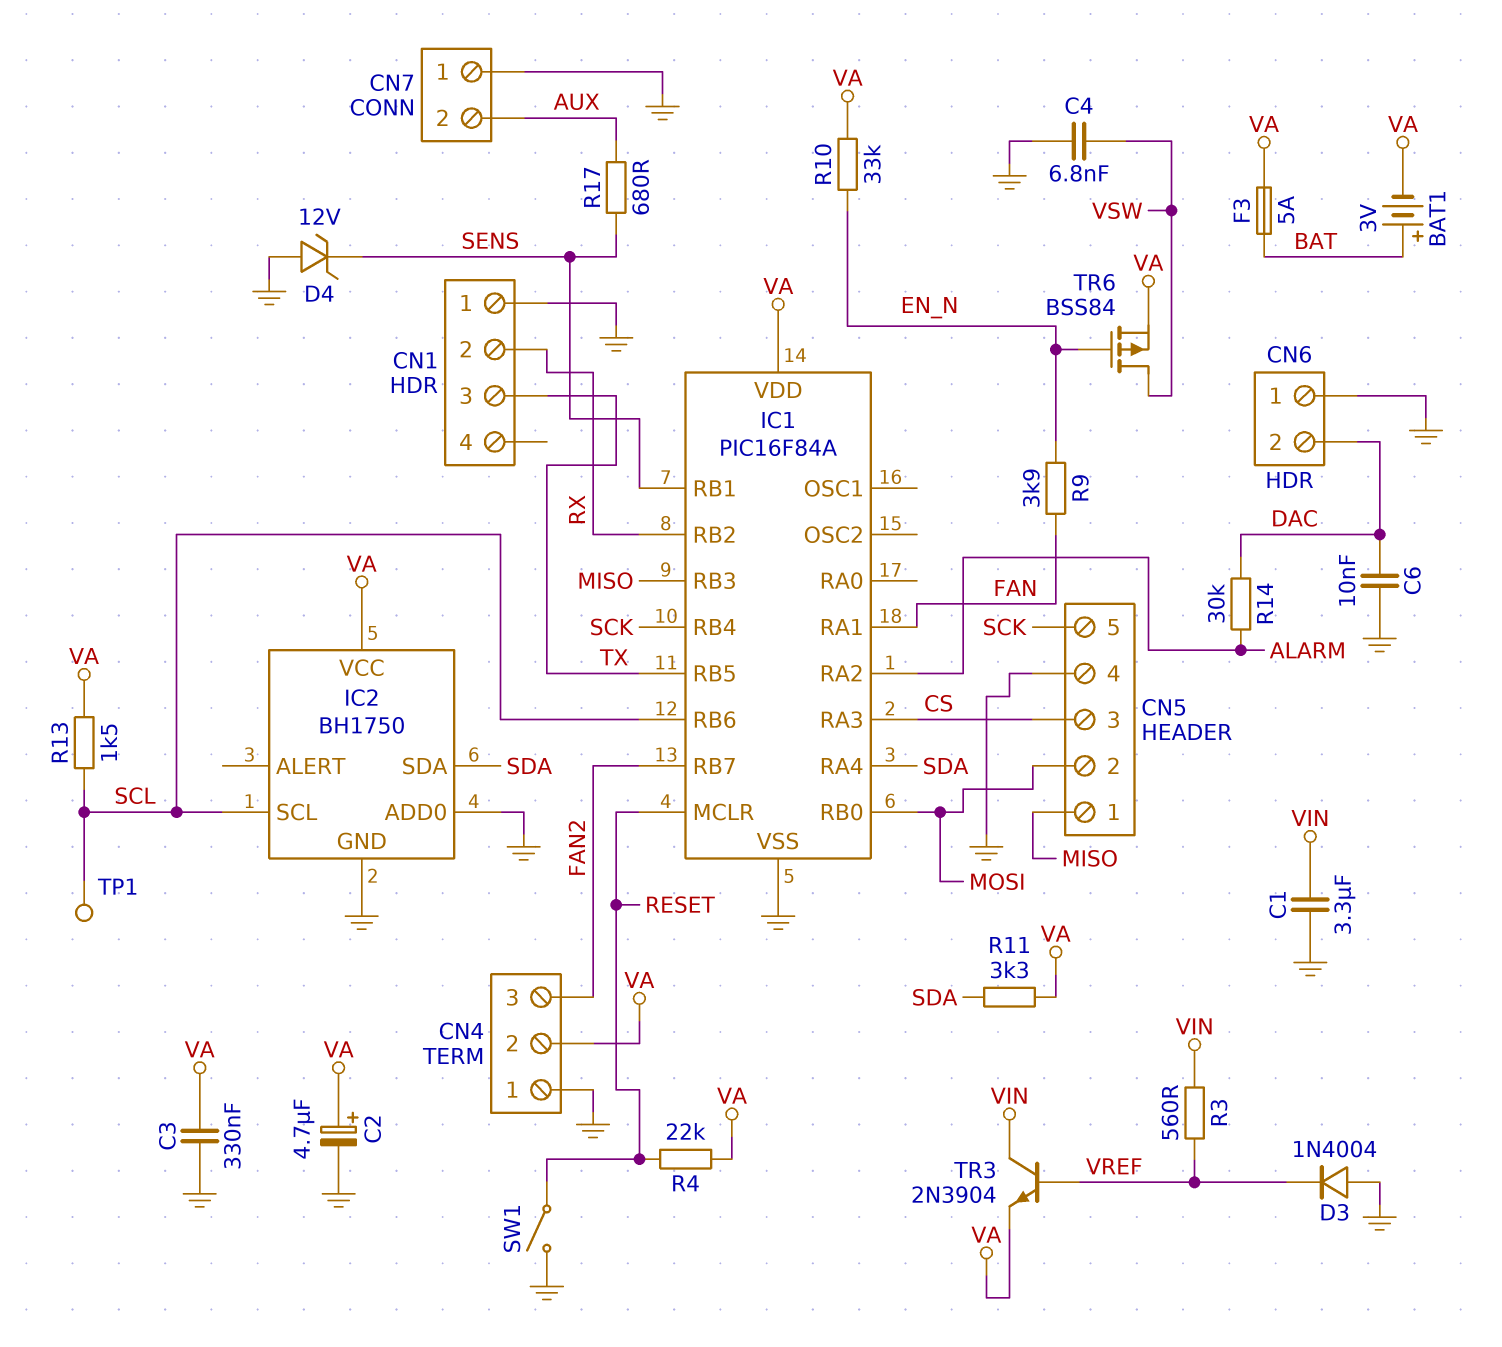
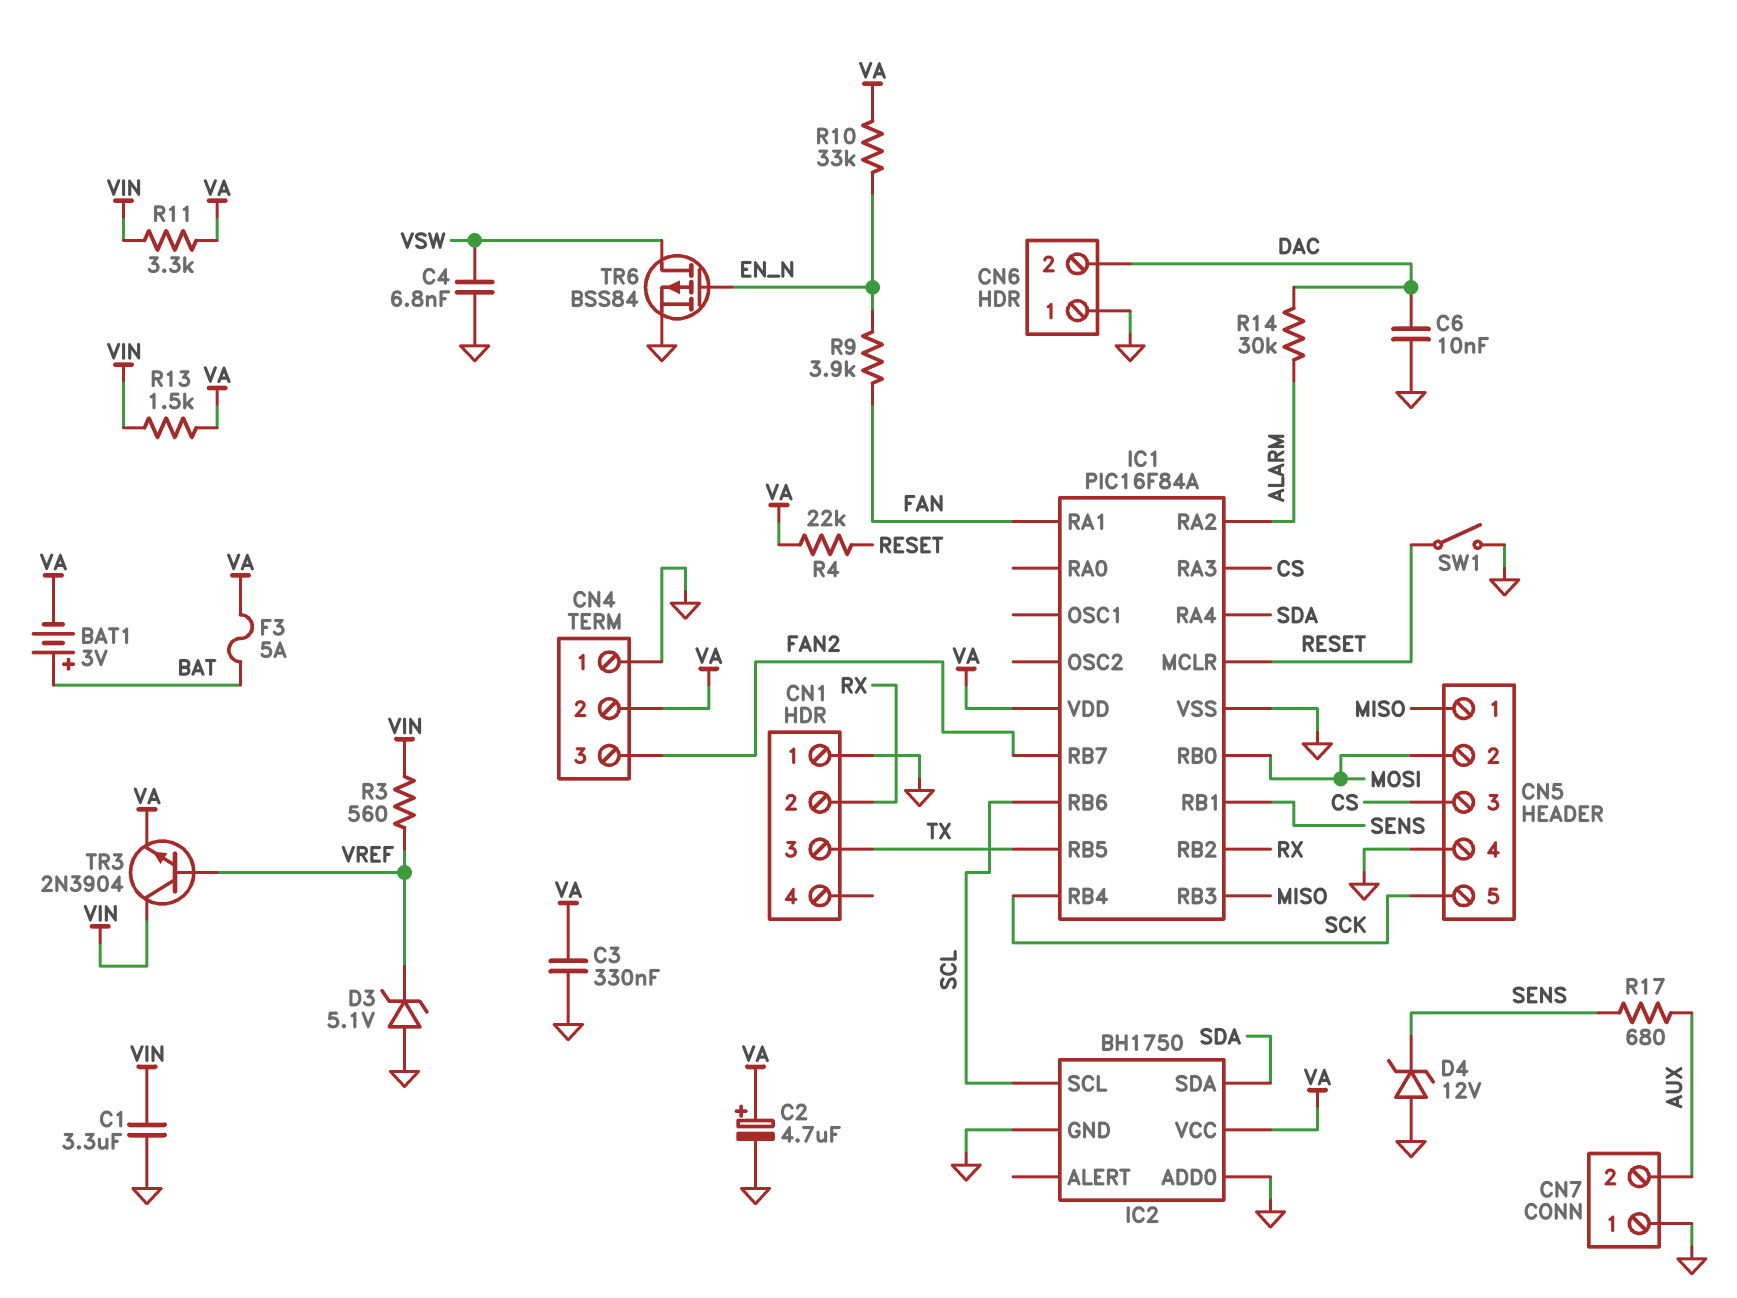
D3: diode 1N4004 (A GND, K VREF) -> zener 5.1V (A GND, K VREF)
R11: 3.3k (SDA, VA) -> 3.3k (VA, VIN)
R13: 1.5k (SCL, VA) -> 1.5k (VA, VIN)
TP1: test point (SCL) -> none
TR6: PMOS BSS84 (G EN_N, D VSW, S VA) -> PMOS BSS84 (G EN_N, D VSW, S GND)

